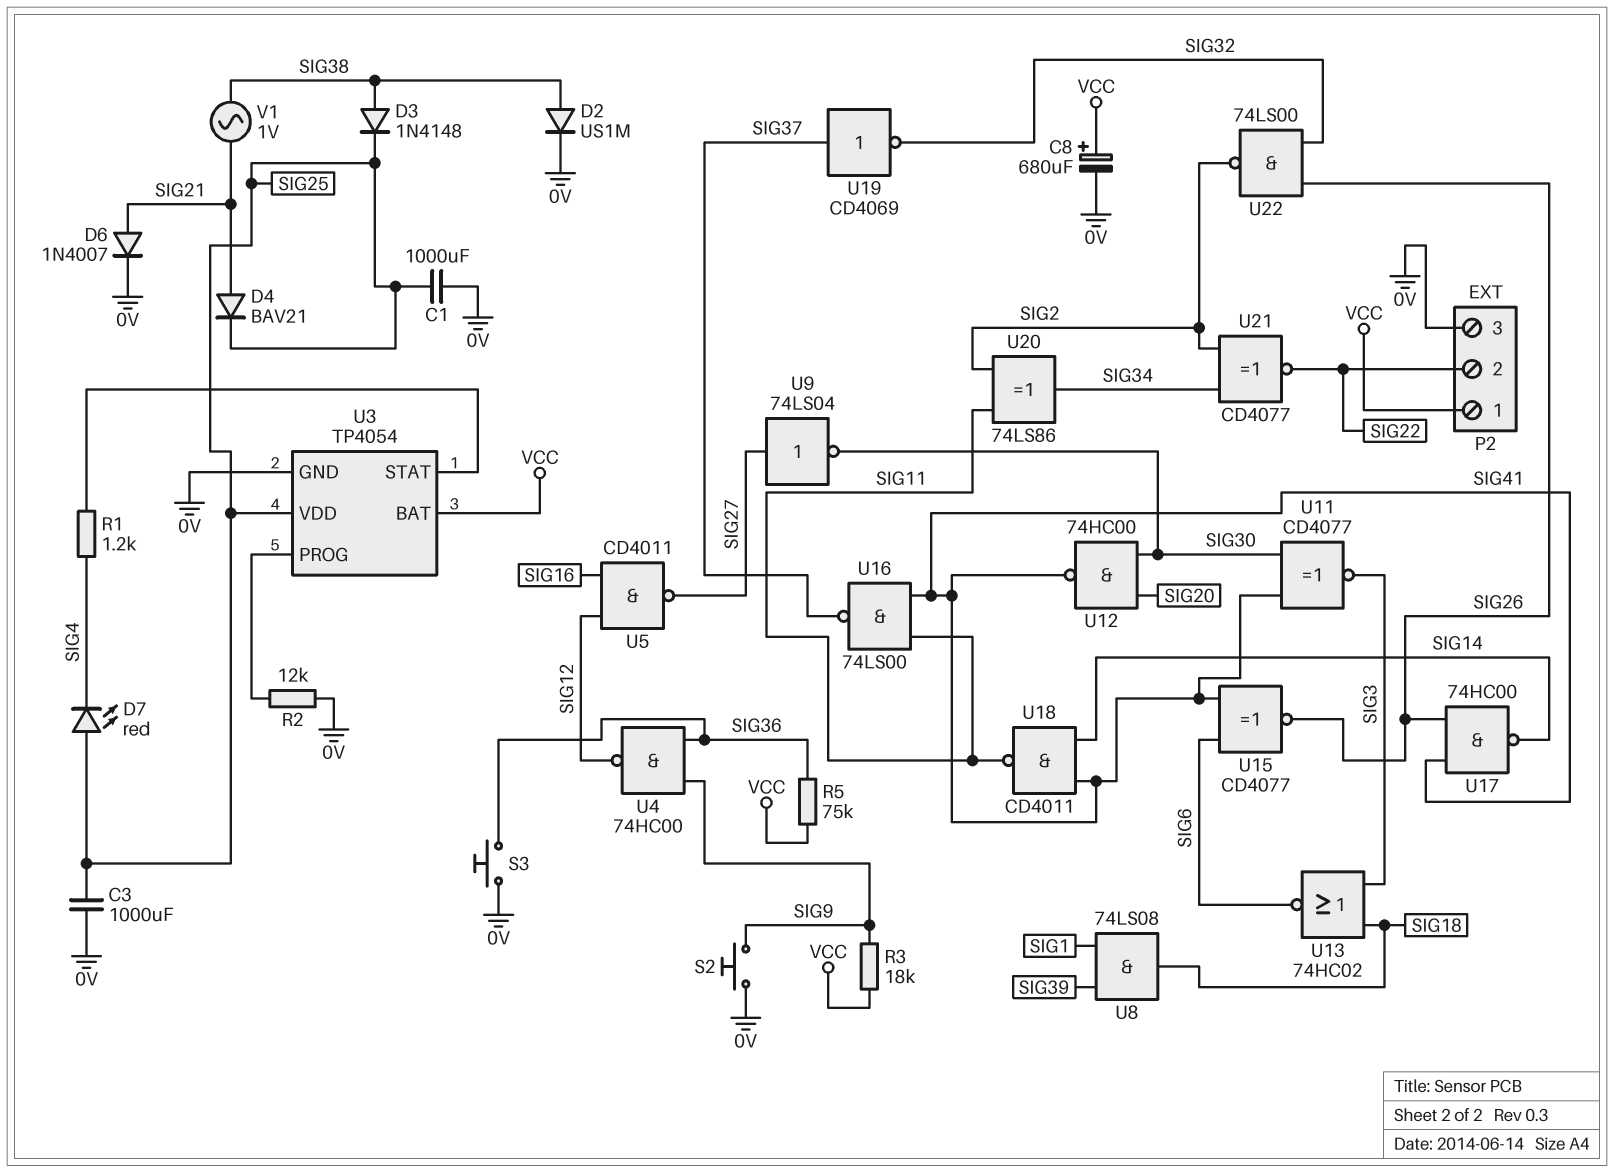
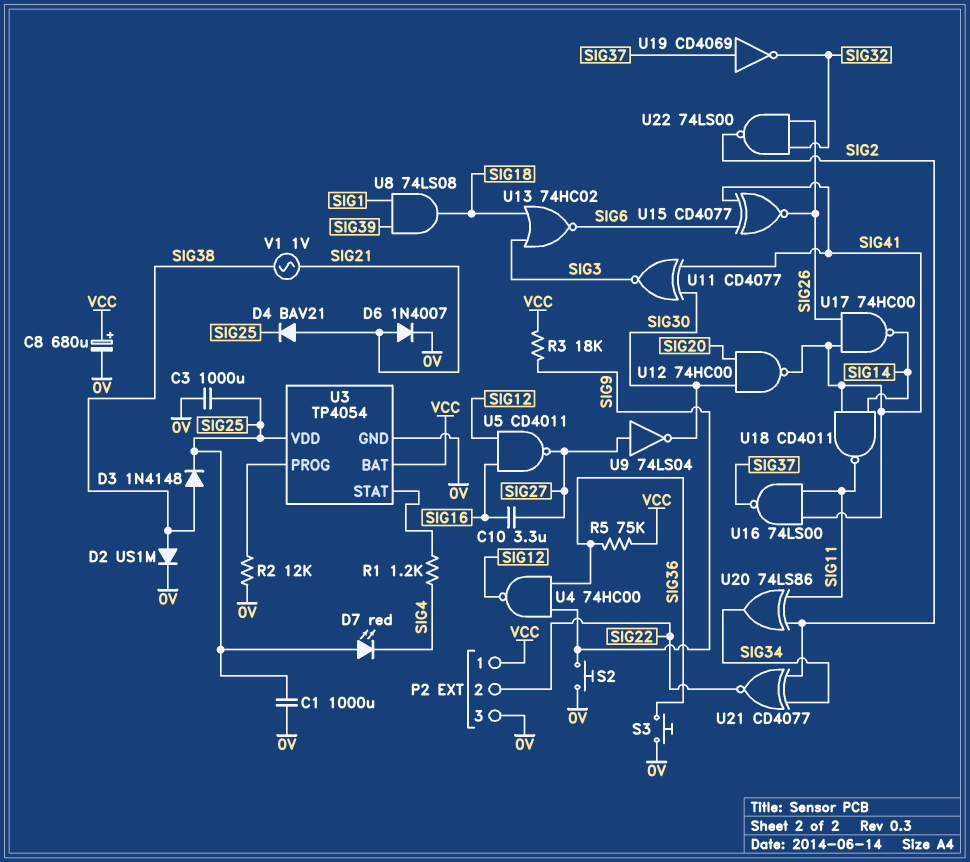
C10: none -> 3.3uF (SIG16, SIG27)

